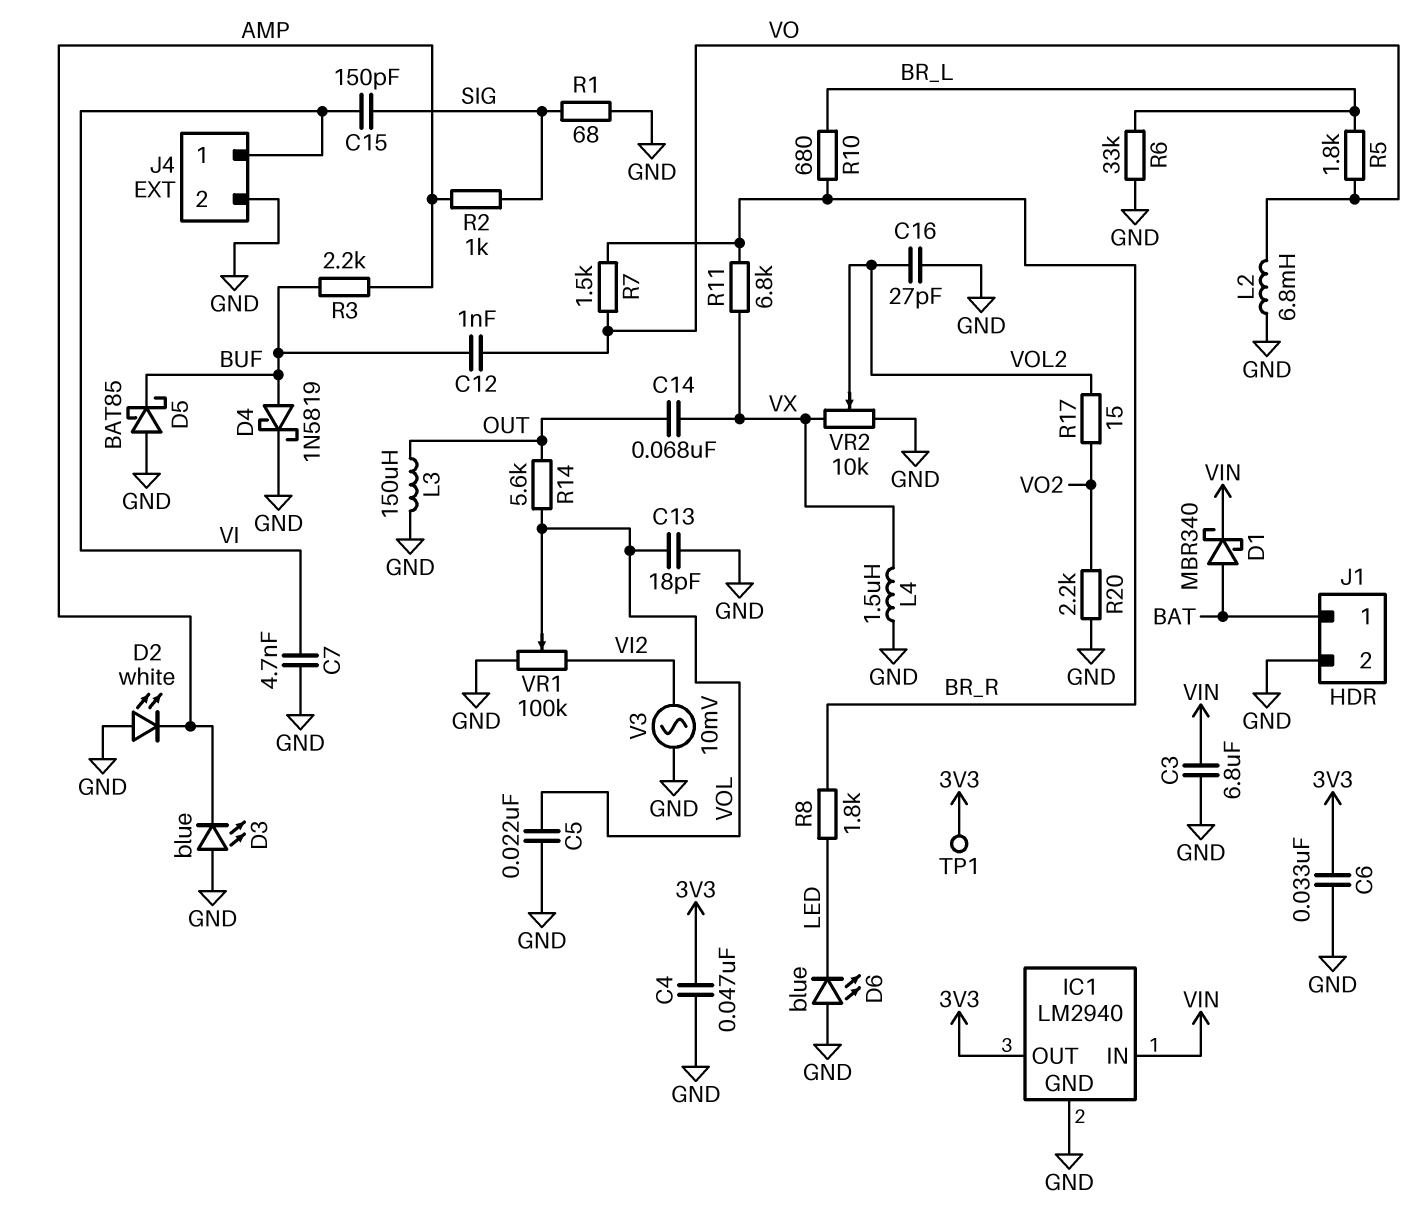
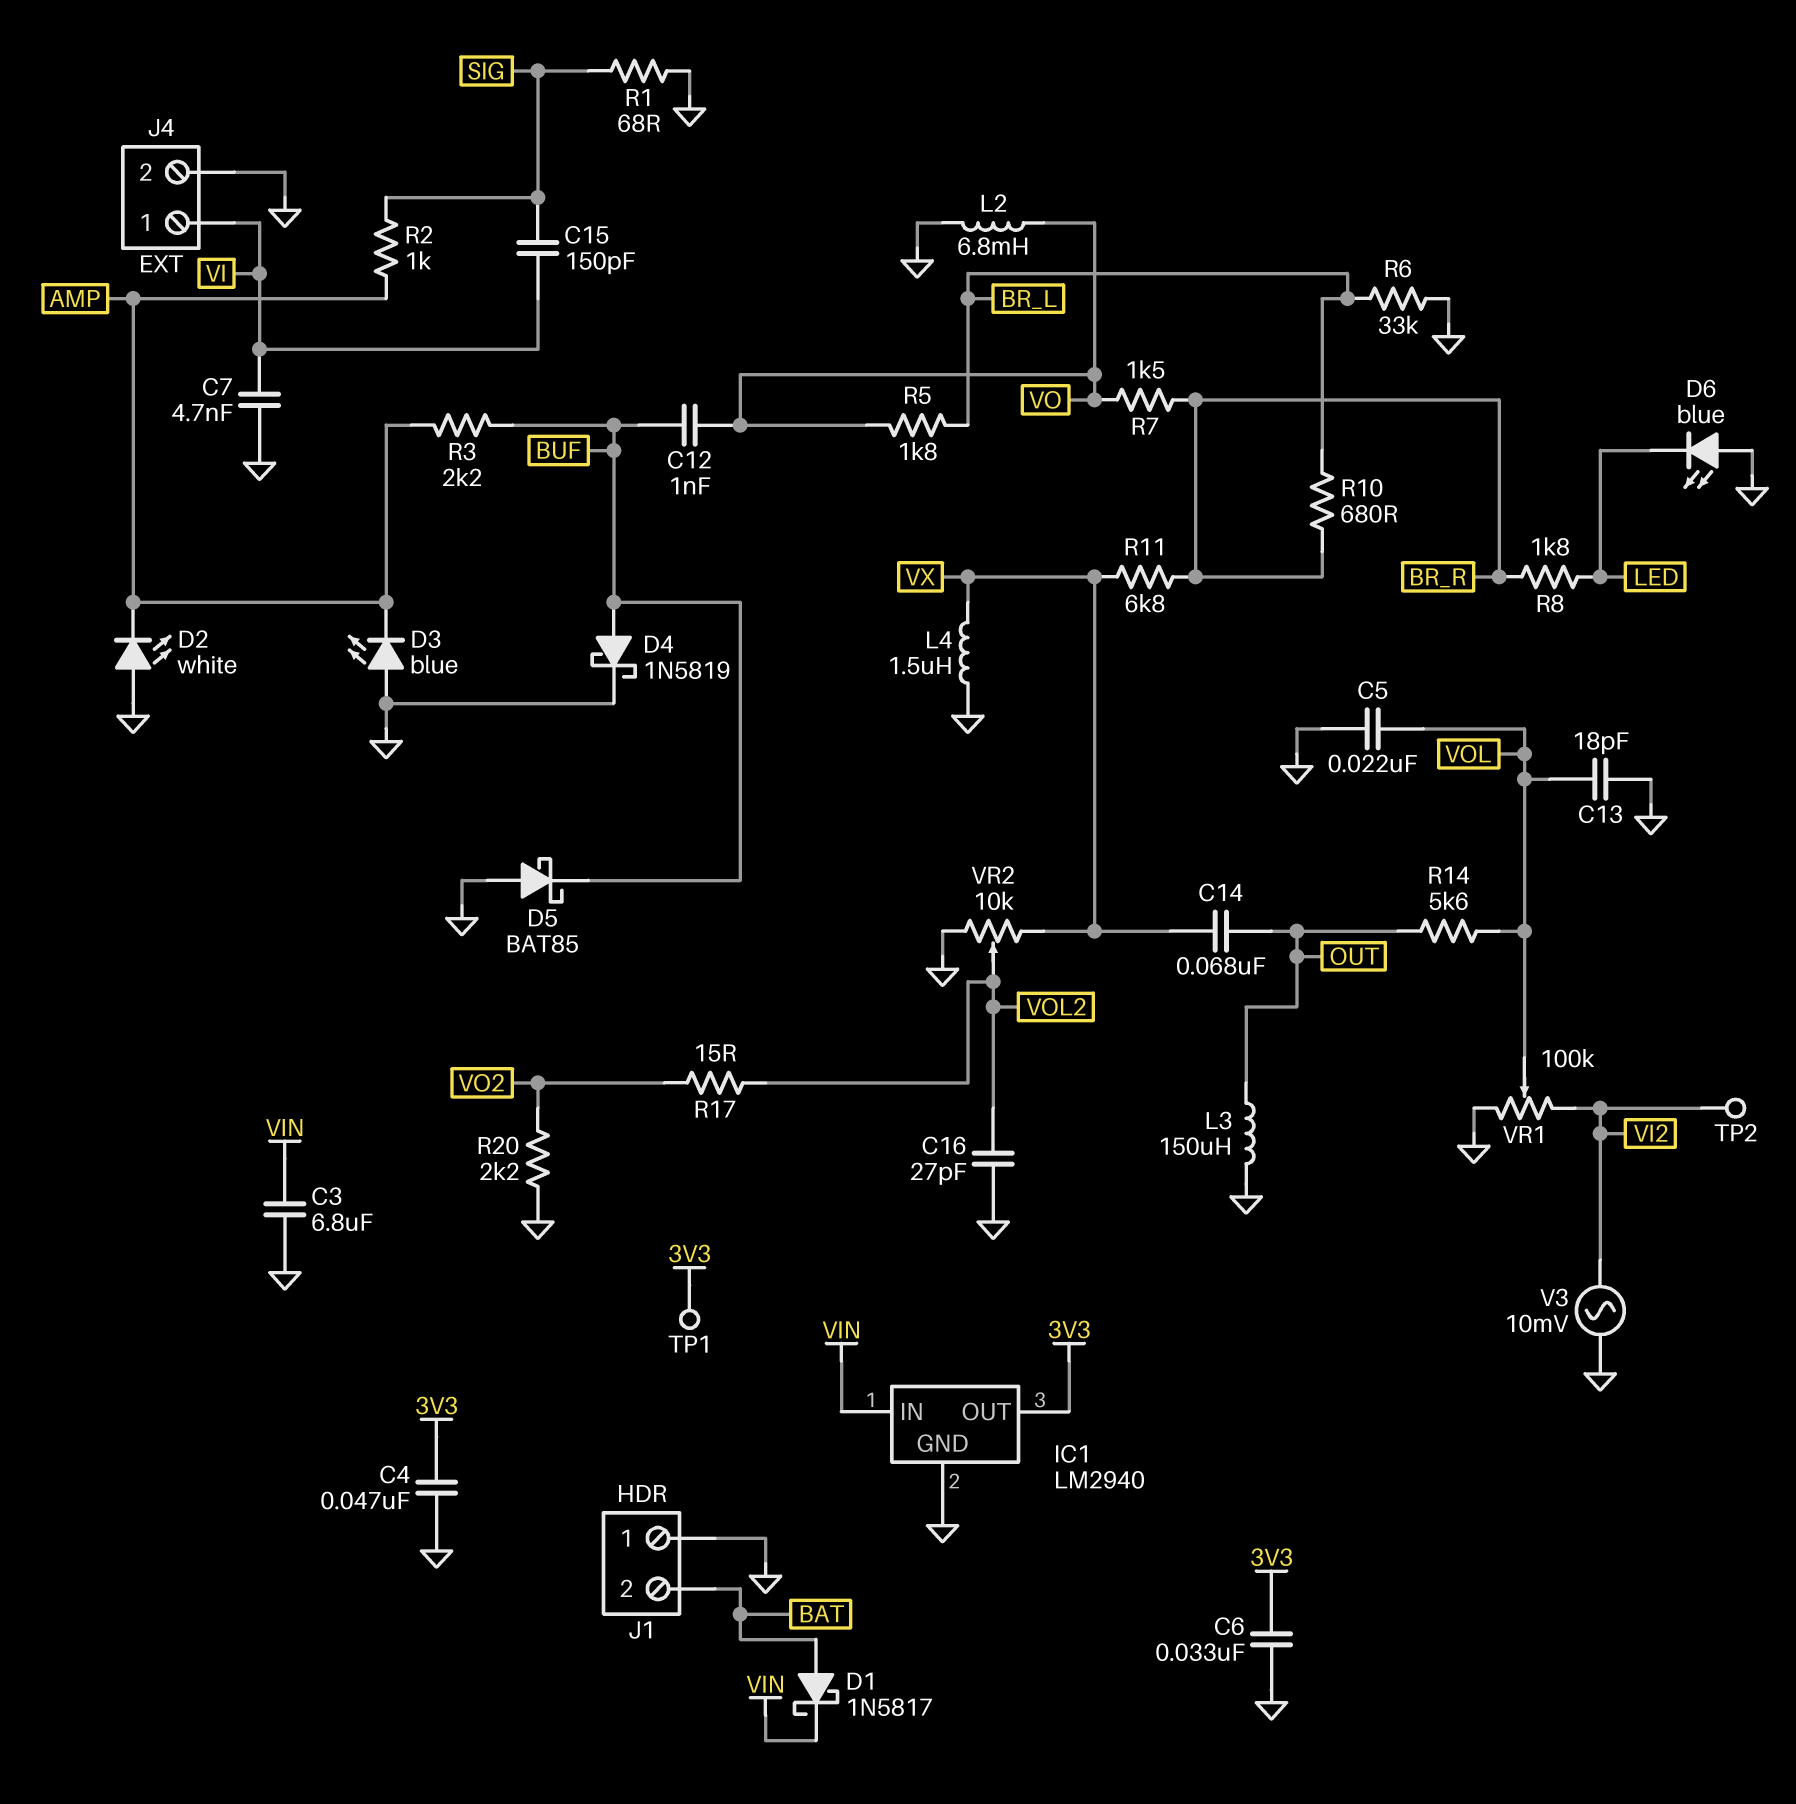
D1: schottky MBR340 (A BAT, K VIN) -> schottky 1N5817 (A BAT, K VIN)
J1 pin 1: BAT -> GND
J1 pin 2: GND -> BAT
TP2: none -> test point (VI2)

